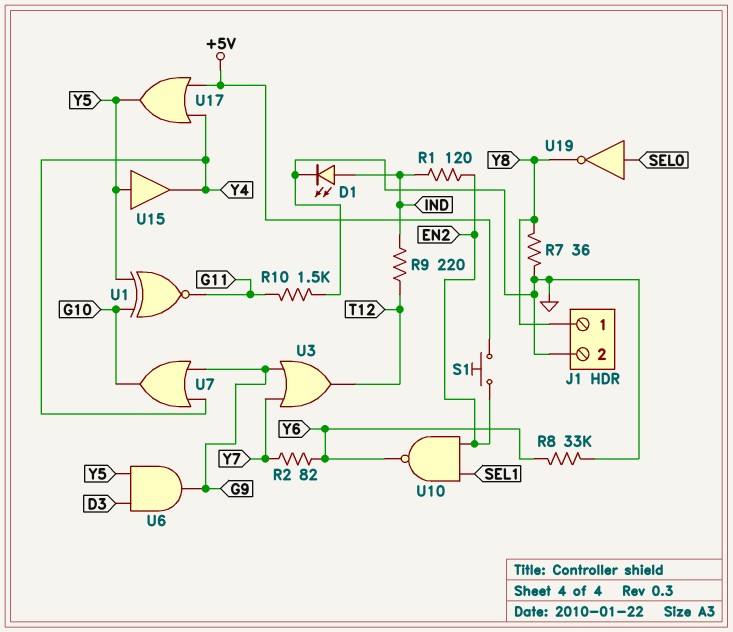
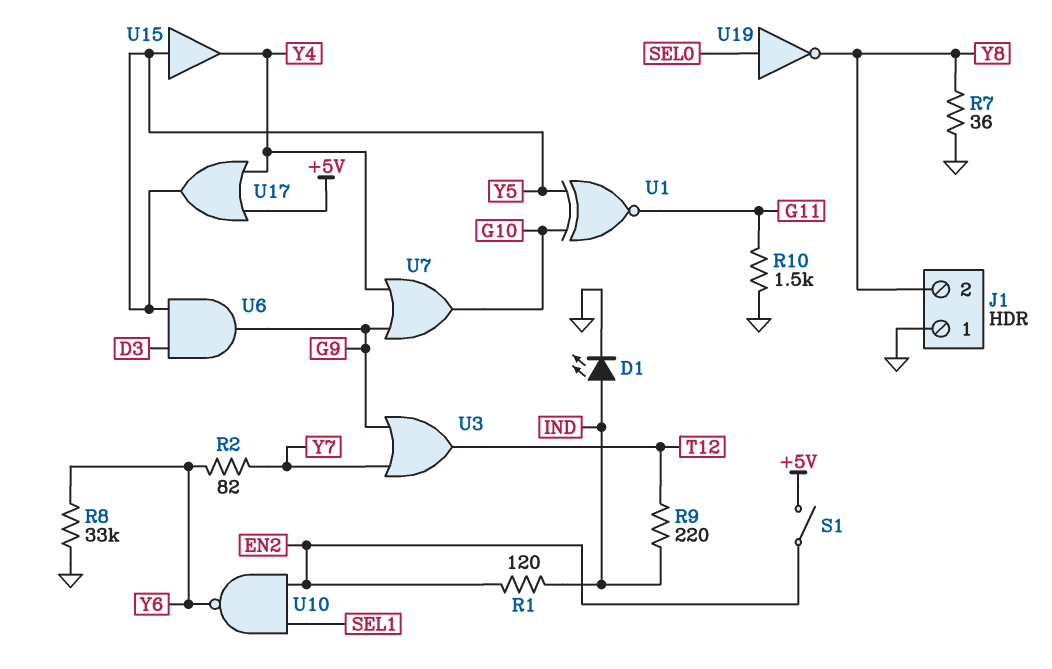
J1 pin 1: Y8 -> GND
J1 pin 2: GND -> Y8
S1: button (+5V, EN2) -> switch (+5V, EN2)

